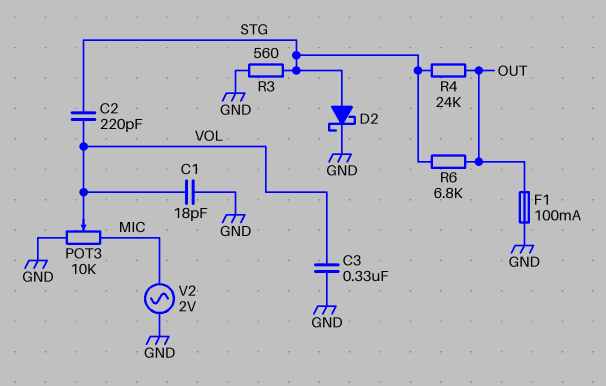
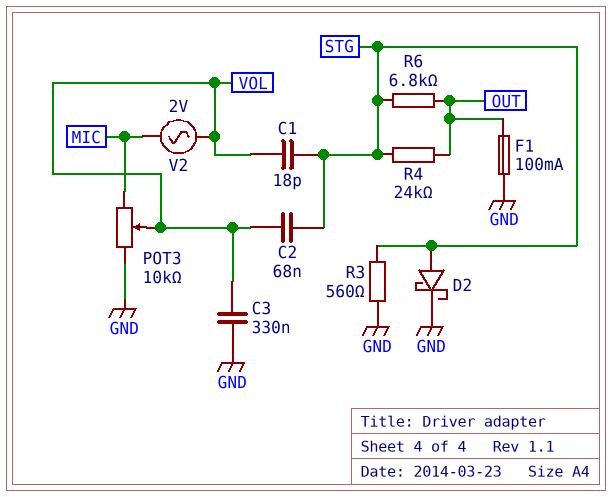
C1: 18pF (GND, VOL) -> 18pF (STG, VOL)
C2: 220pF (STG, VOL) -> 68nF (STG, VOL)
V2: AC 2V (GND, MIC) -> AC 2V (MIC, VOL)

